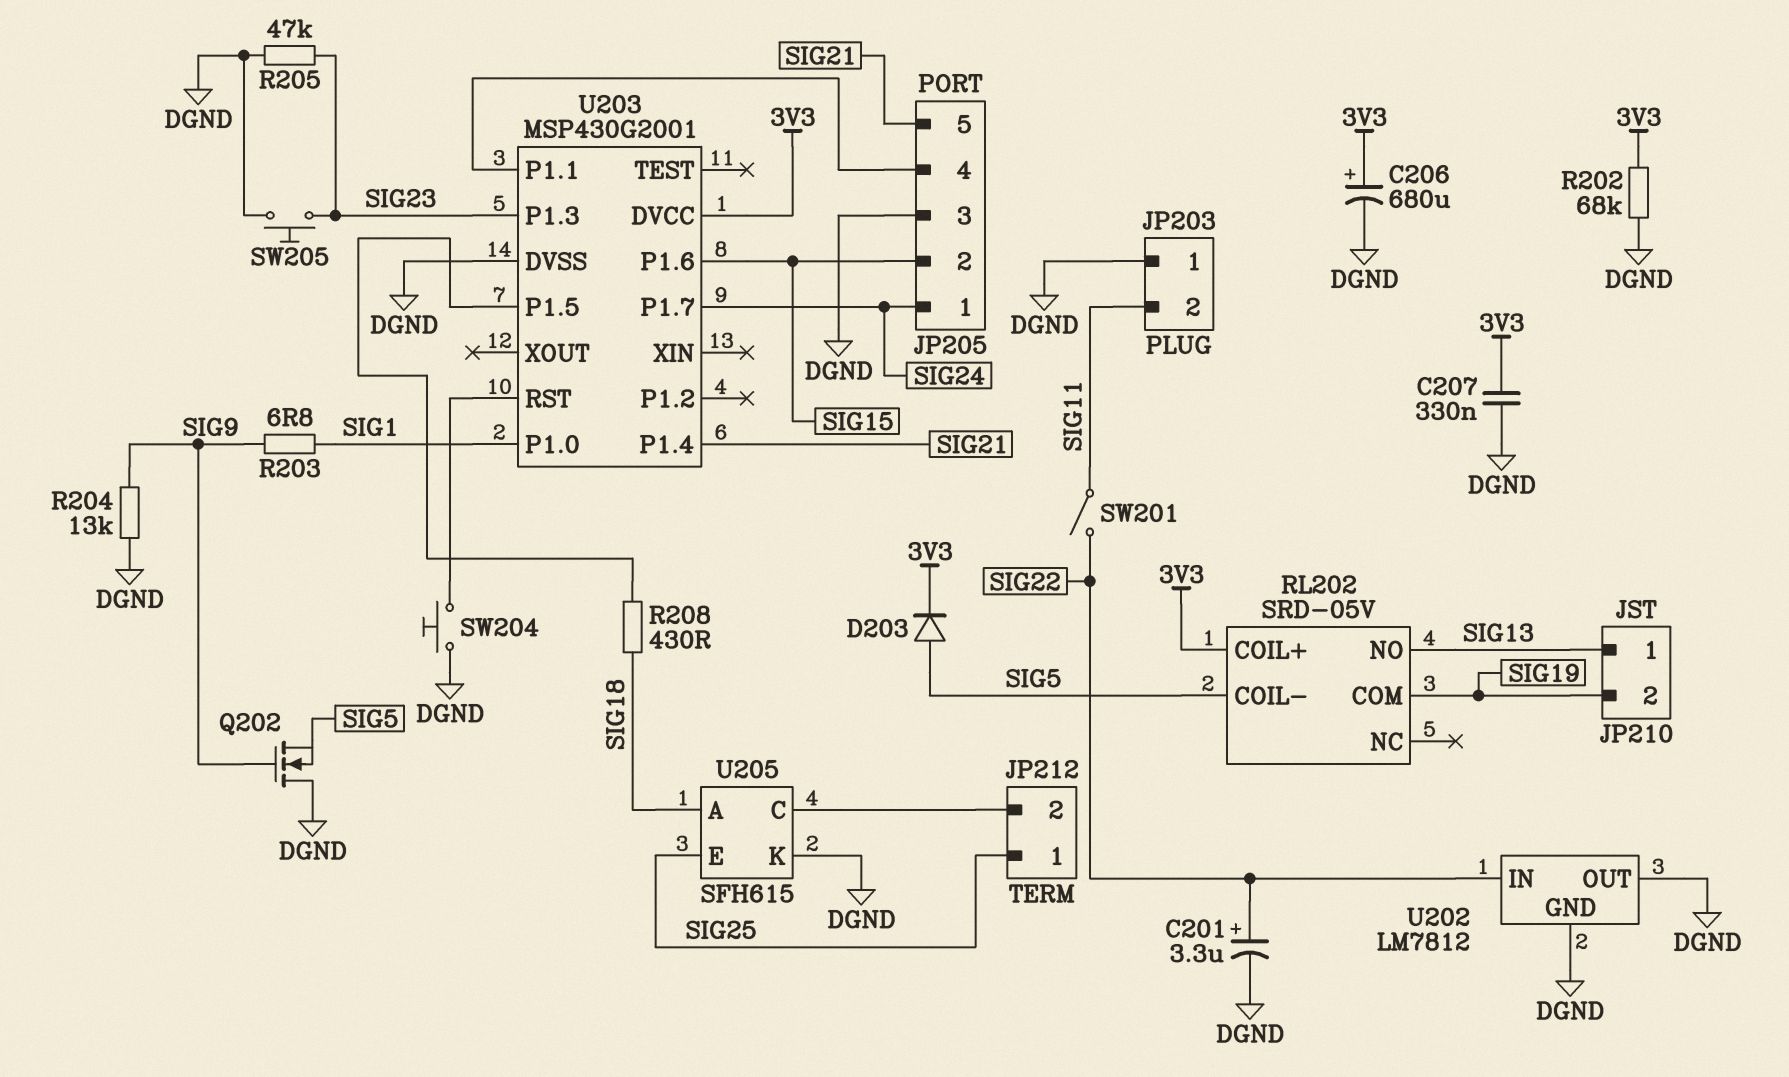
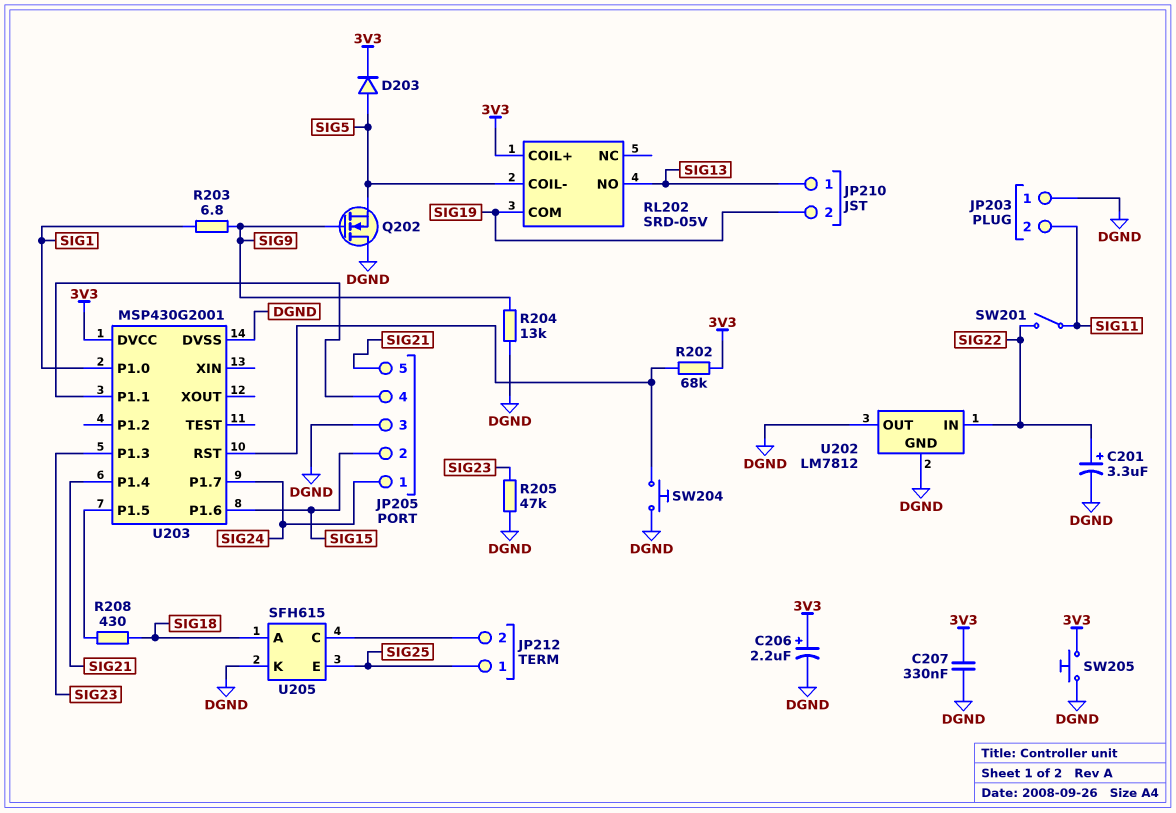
C206: 680uF (plus 3V3, minus DGND) -> 2.2uF (plus 3V3, minus DGND)
R202: 68k (3V3, DGND) -> 68k (3V3, U203/RST)
SW205: button (DGND, SIG23) -> button (3V3, DGND)

